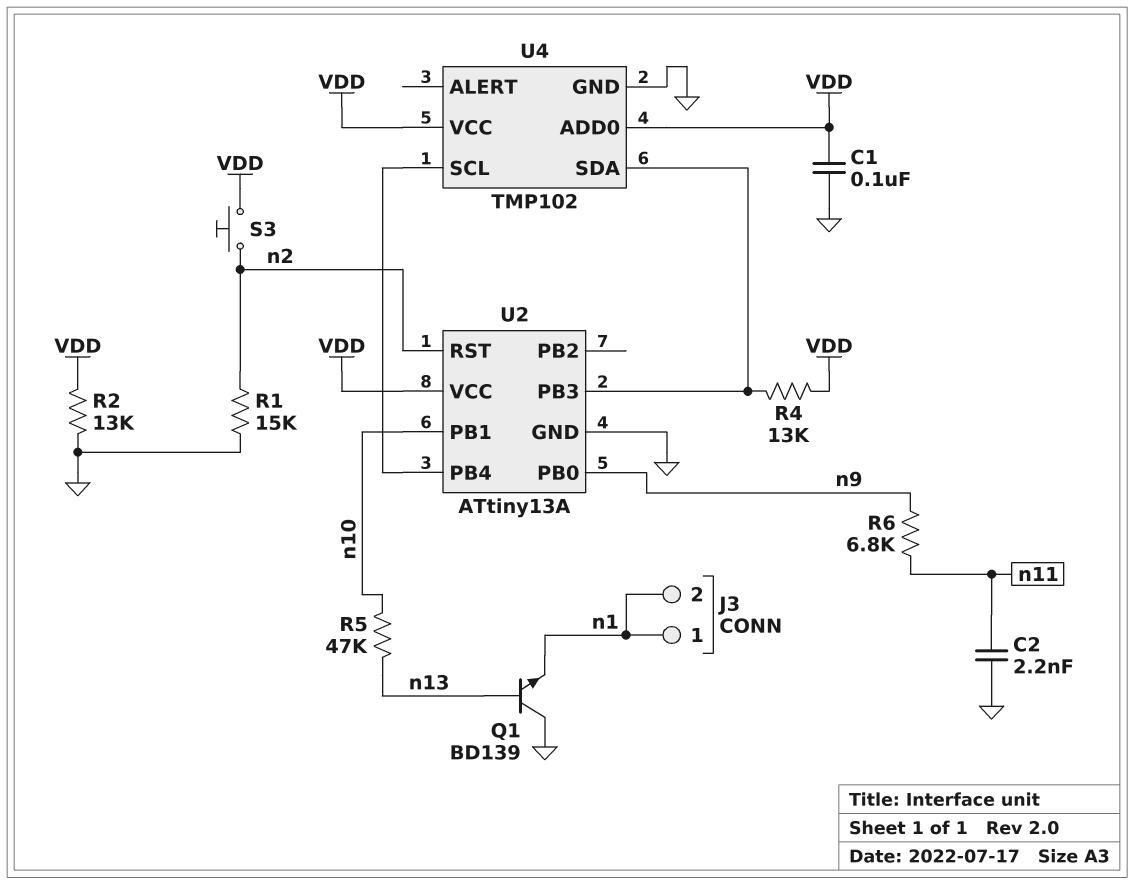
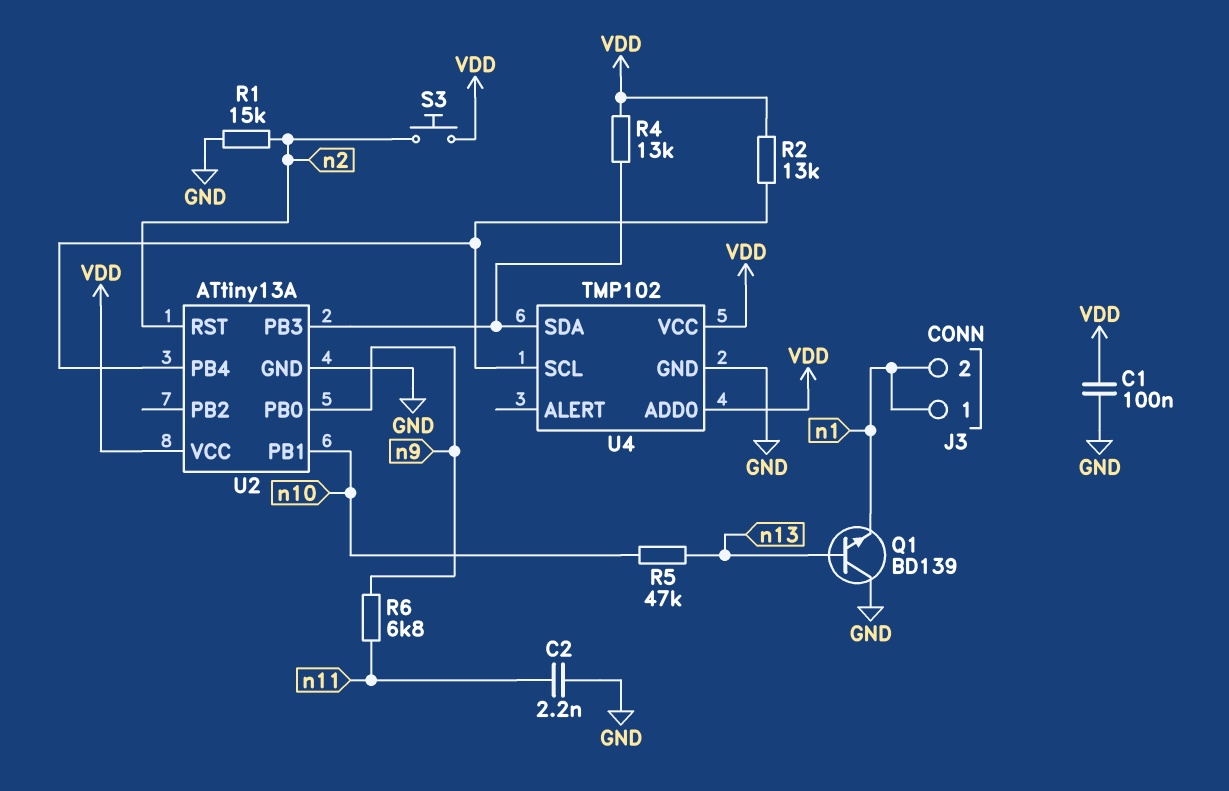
R2: 13k (GND, VDD) -> 13k (U2/PB4, VDD)

